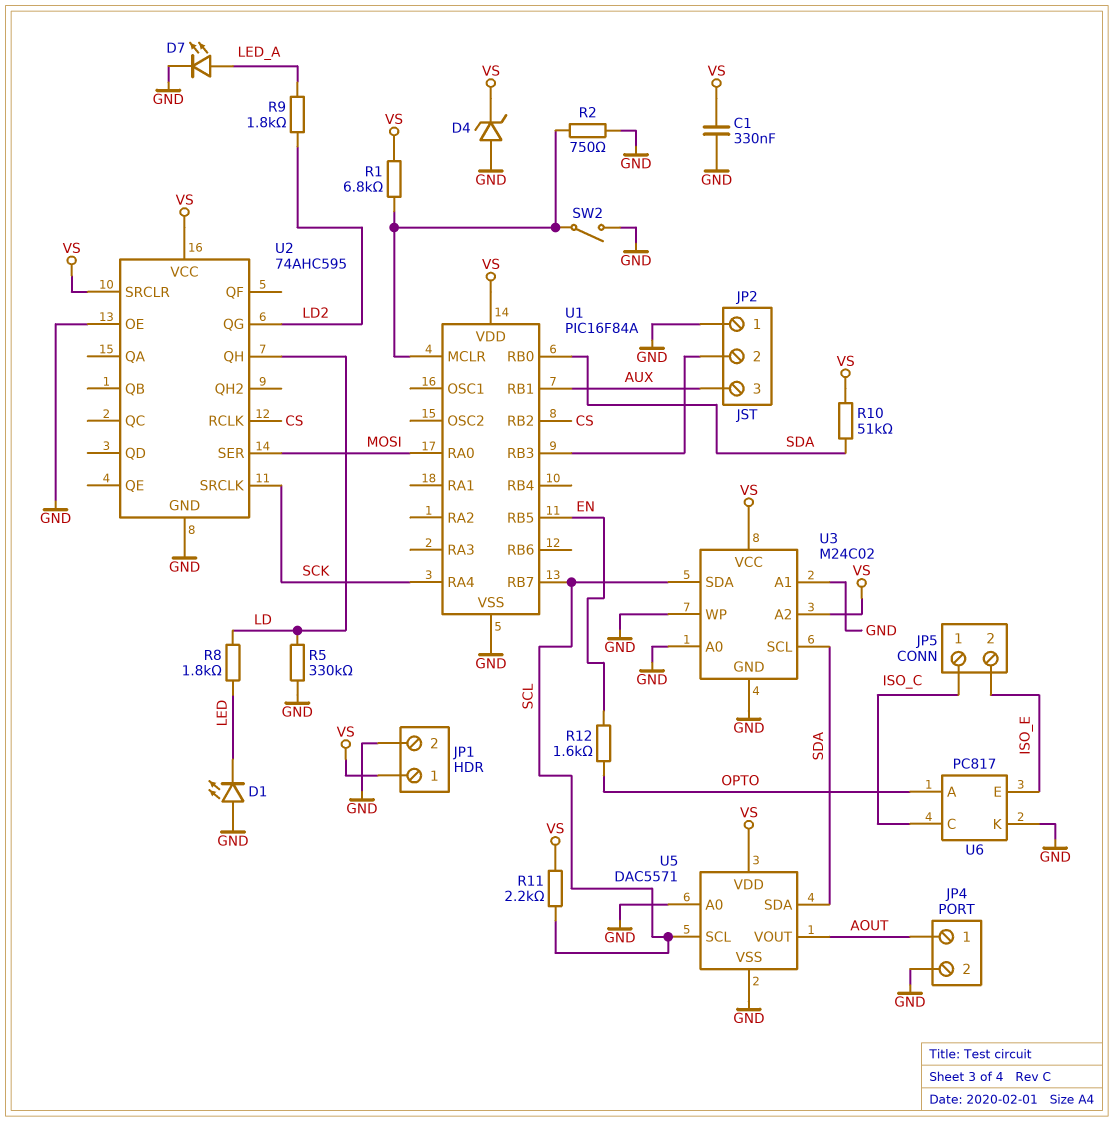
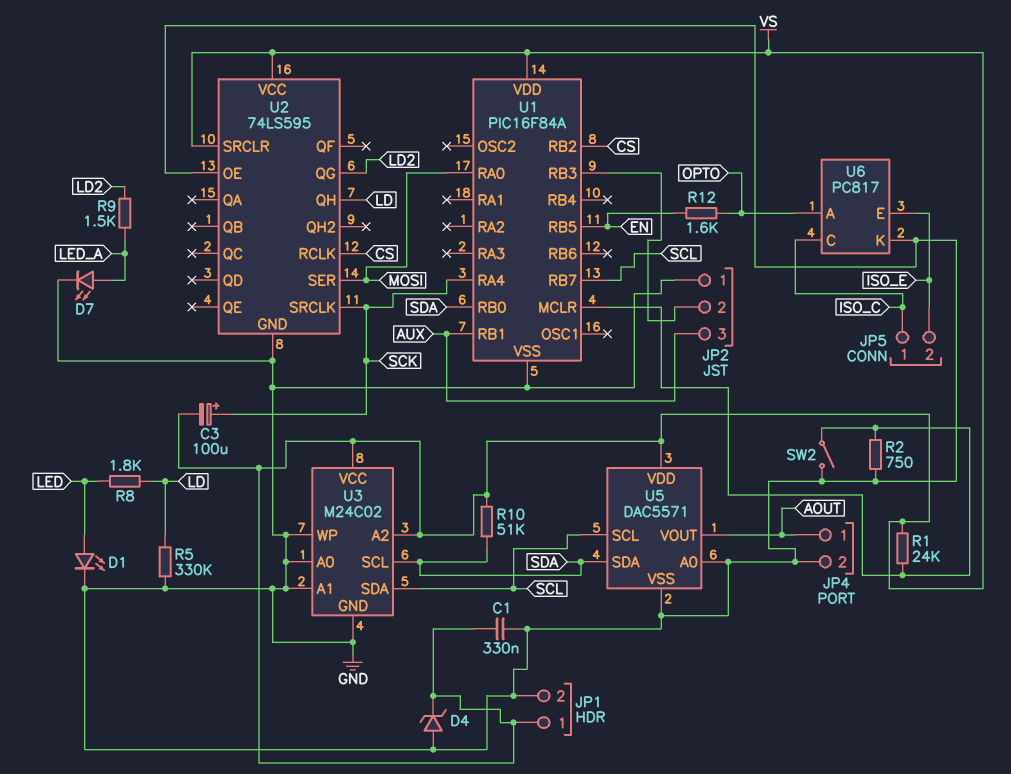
C3: none -> 100uF (plus SCK, minus VS)
D1: LED (A GND, K LED) -> LED (A LED, K GND)
R1: 6.8k (U1/MCLR, VS) -> 24k (U1/MCLR, VS)
R9: 1.8k (LD2, LED_A) -> 1.5k (LD2, LED_A)
R11: 2.2k (SCL, VS) -> none
U2: 74AHC595 -> 74LS595

